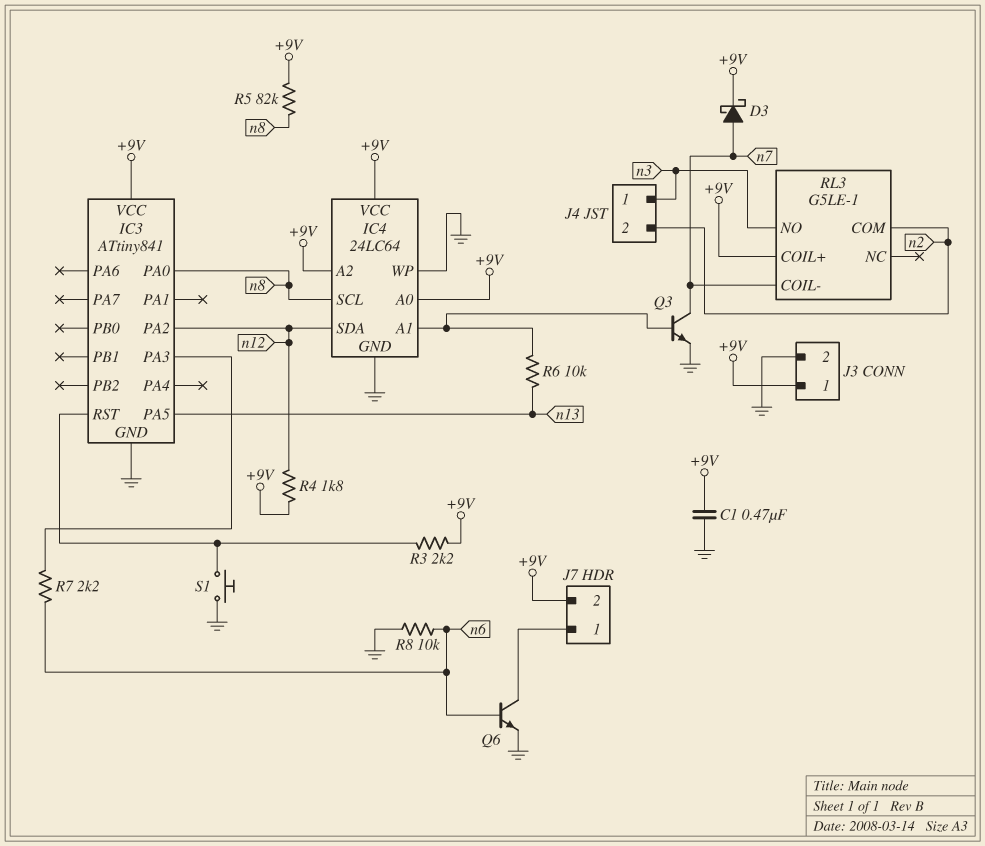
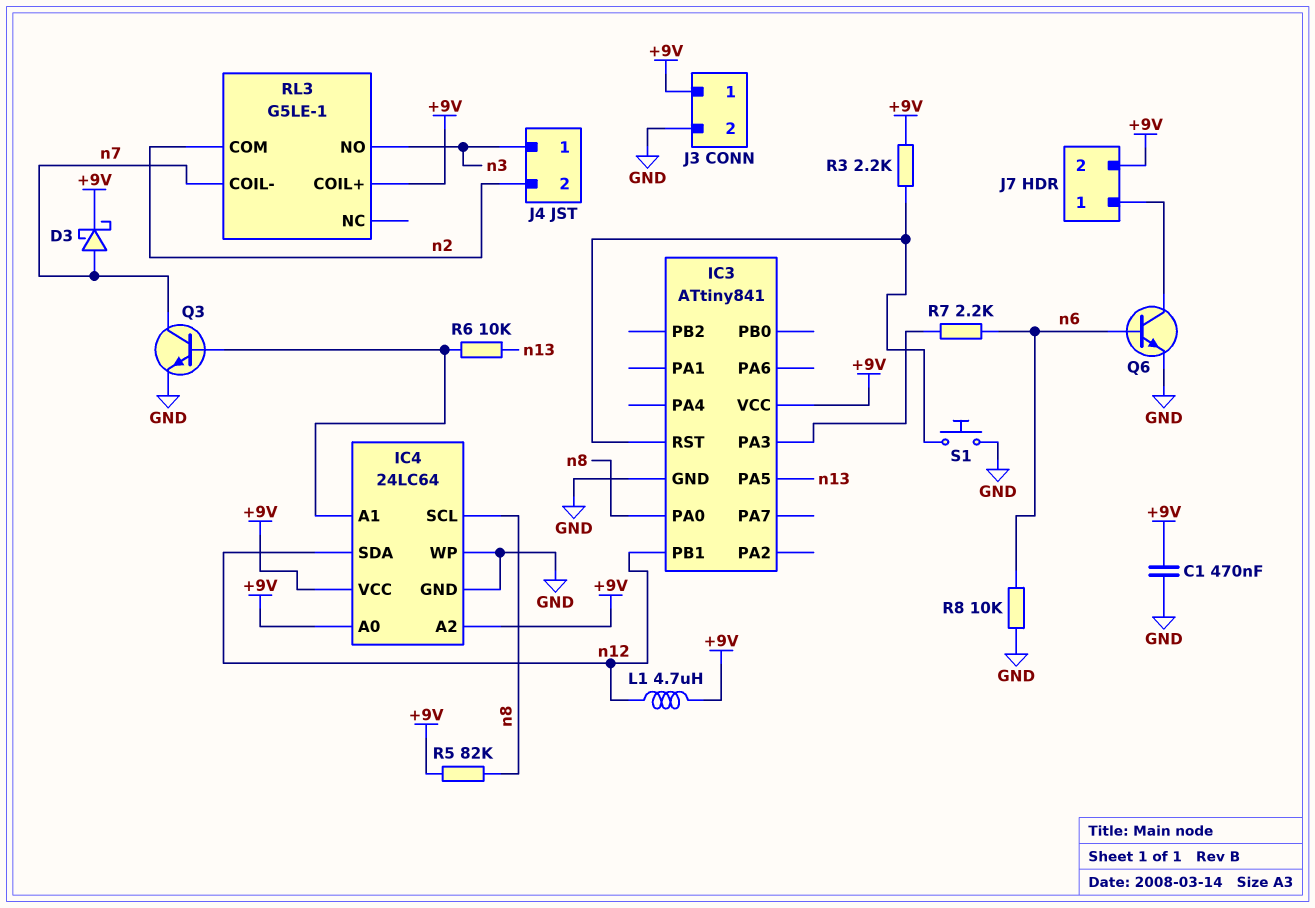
IC3 pin PA2: n12 -> none
IC3 pin PB1: none -> n12
L1: none -> 4.7uH (+9V, n12)
R4: 1.8k (+9V, n12) -> none

